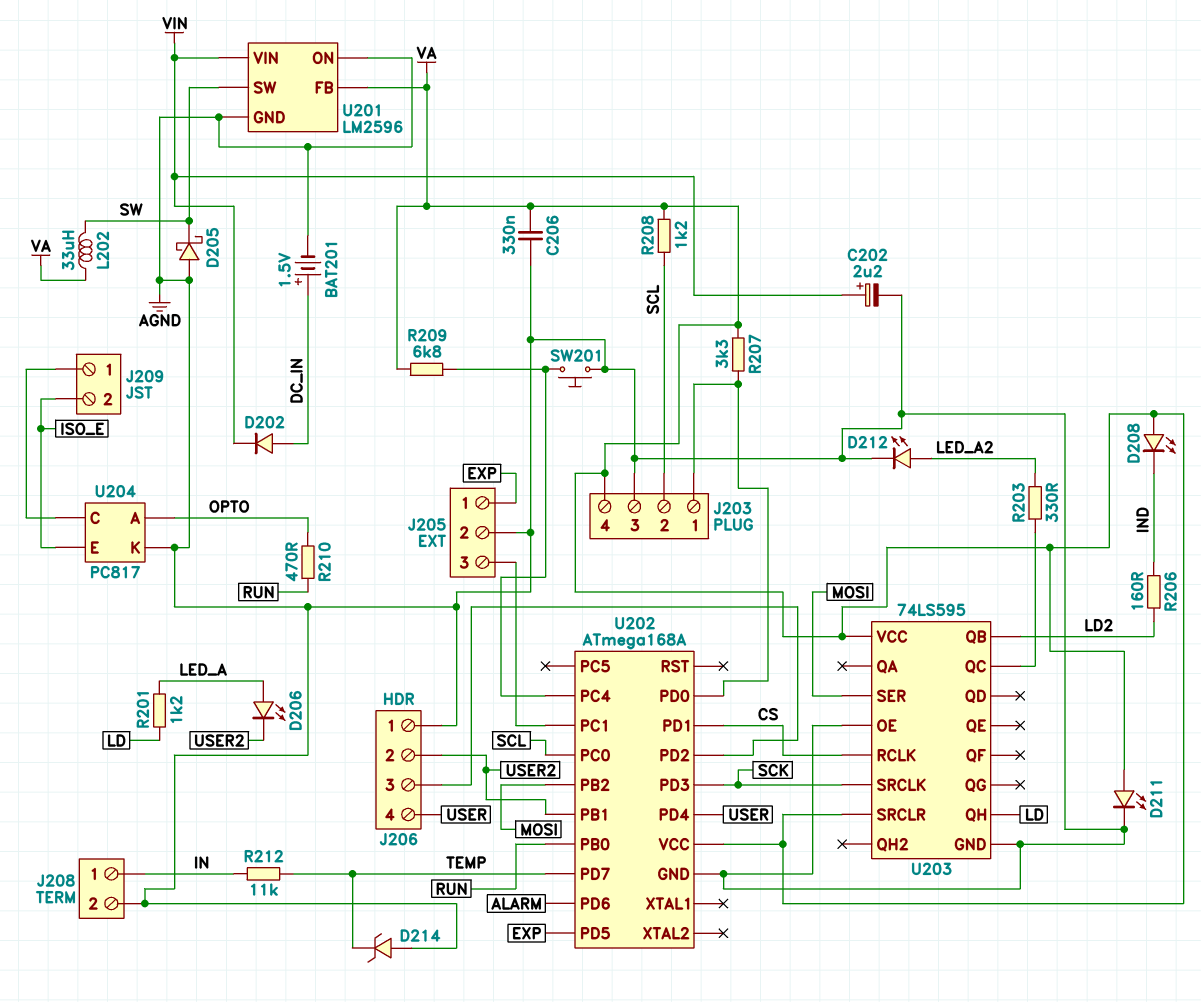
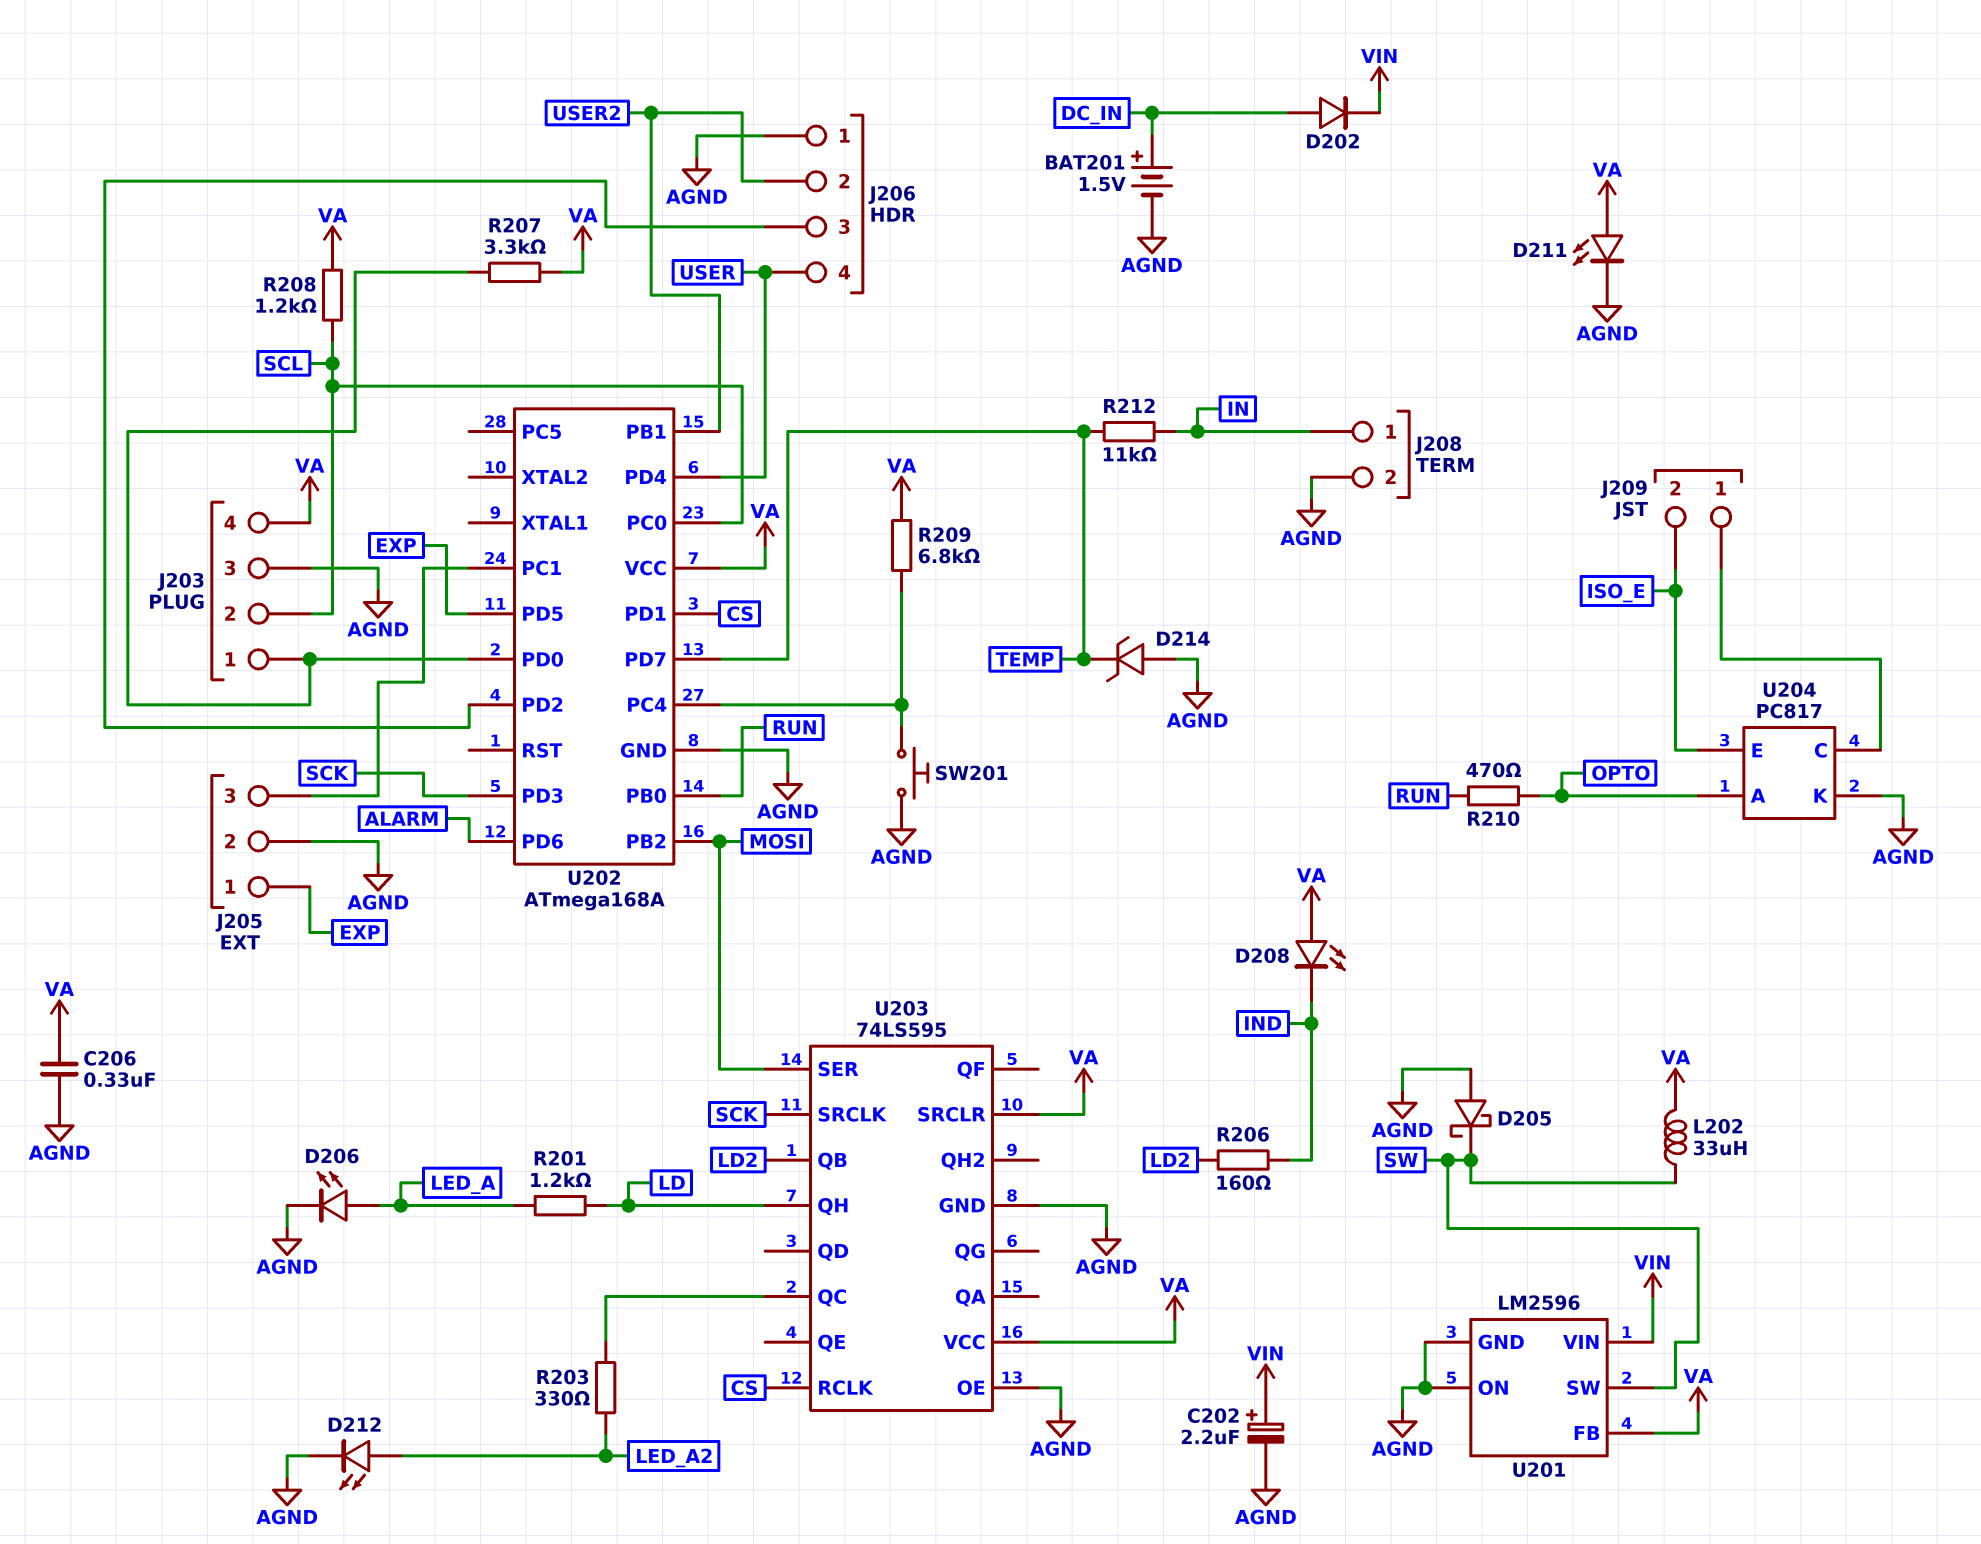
D206: LED (A LED_A, K USER2) -> LED (A LED_A, K AGND)

